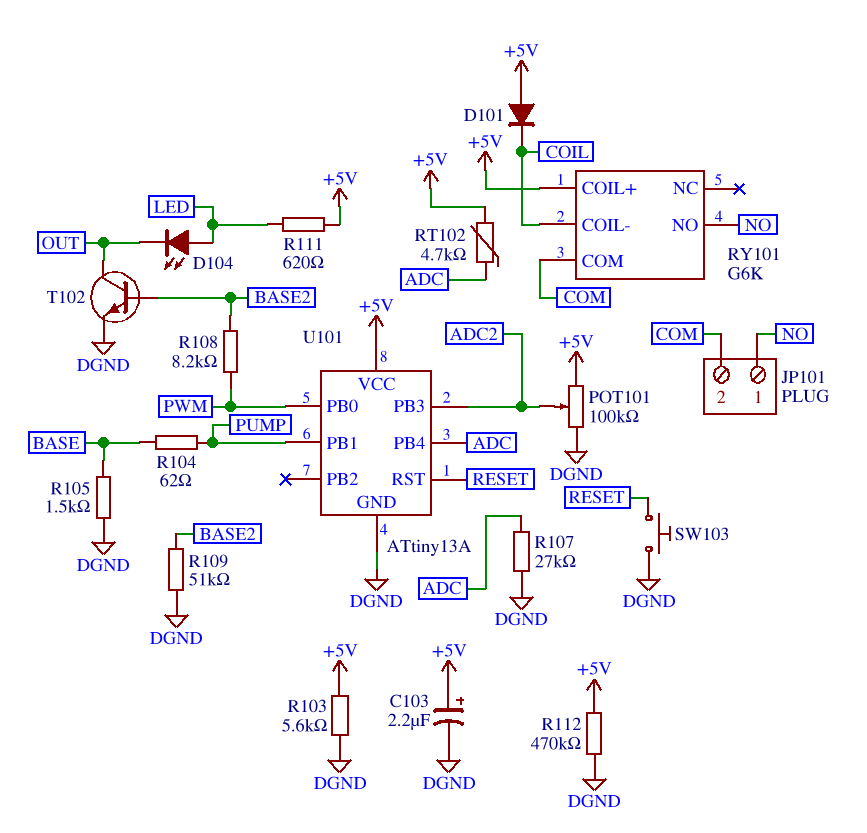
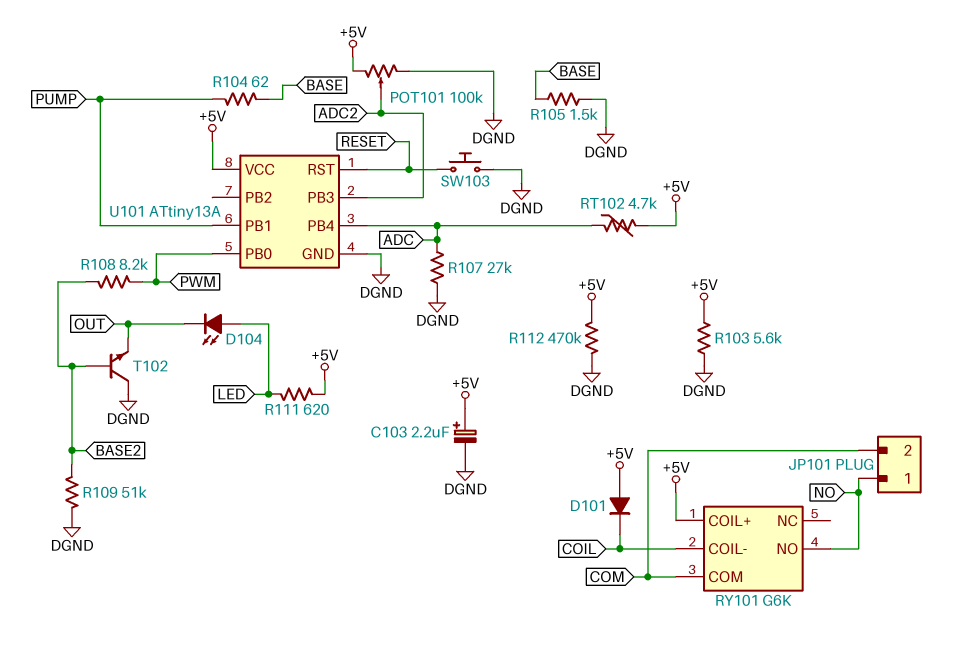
T102: NPN (B BASE2, C OUT, E DGND) -> NPN (B BASE2, C DGND, E OUT)

